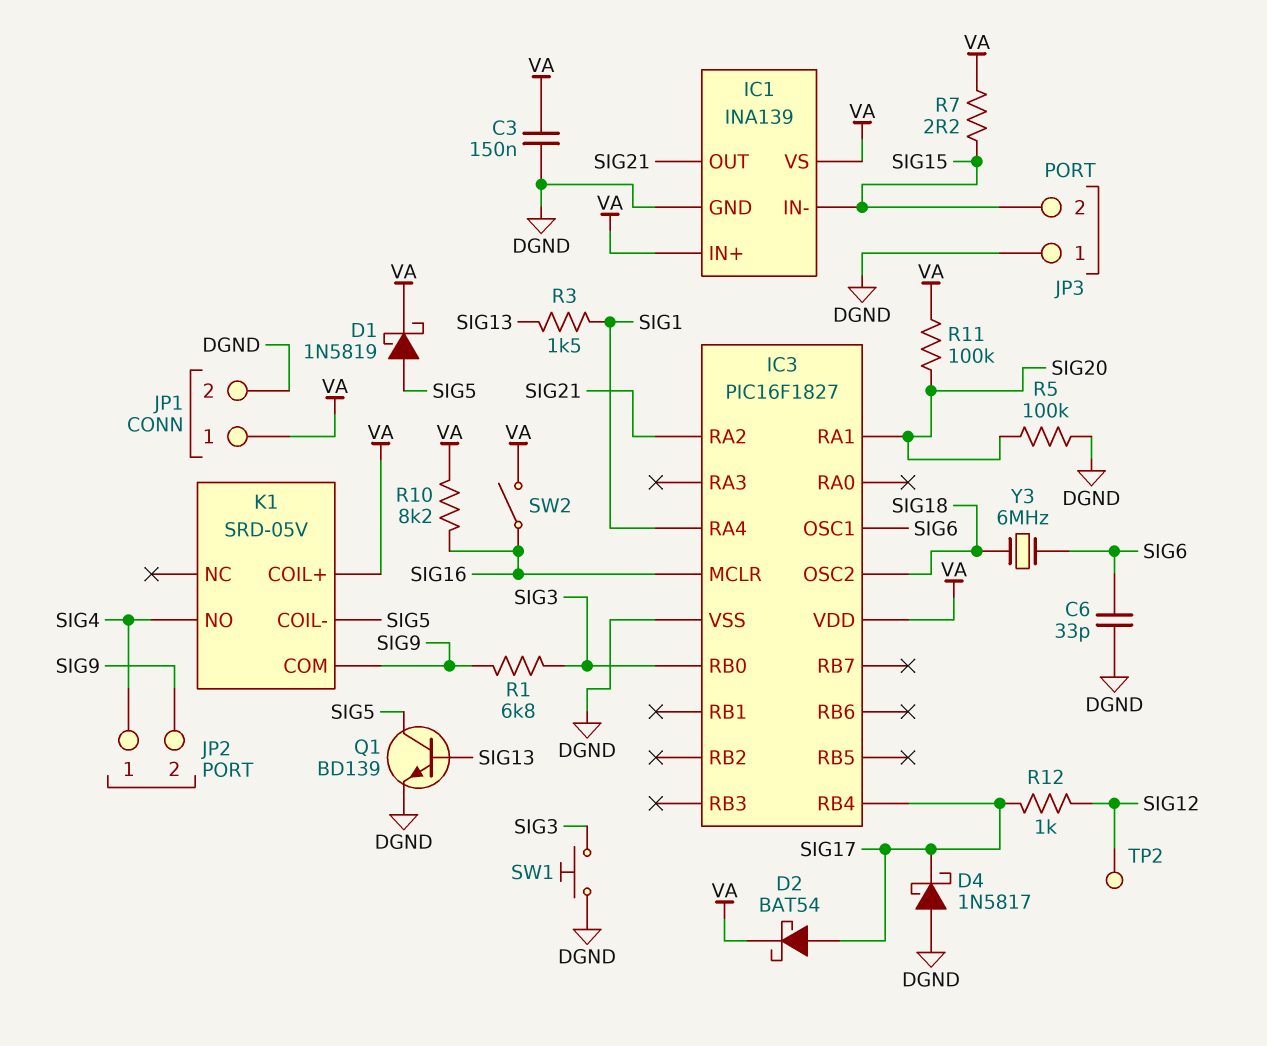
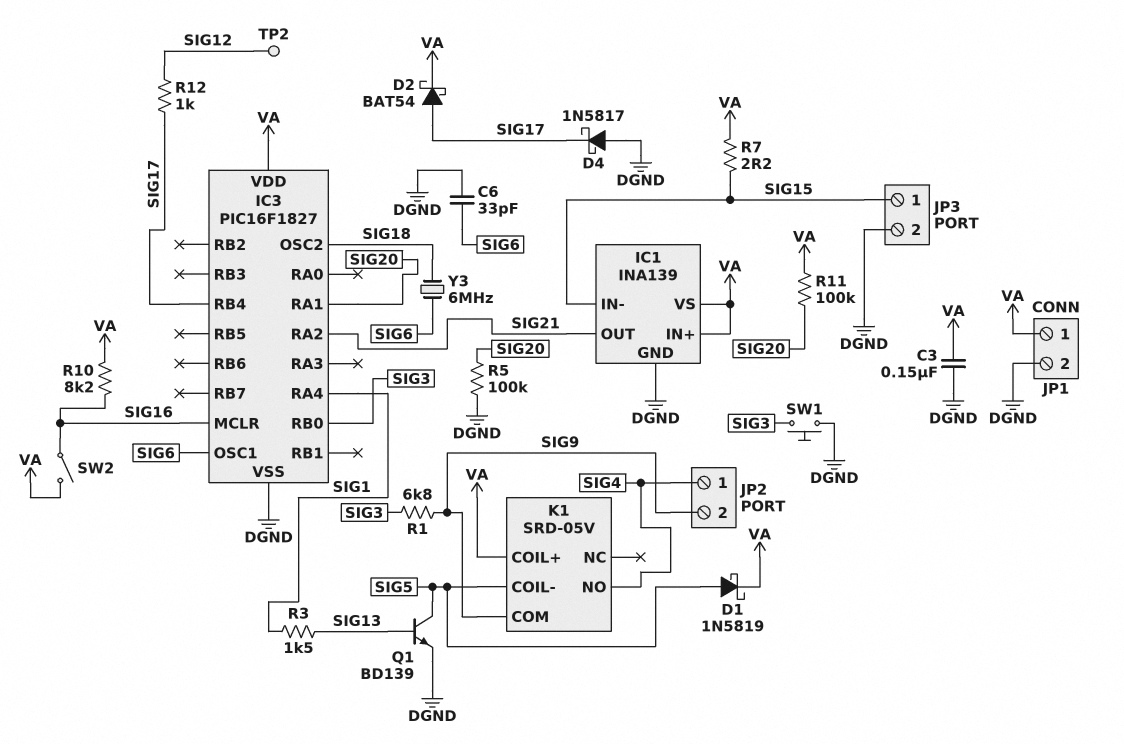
JP3 pin 1: DGND -> SIG15
JP3 pin 2: SIG15 -> DGND

